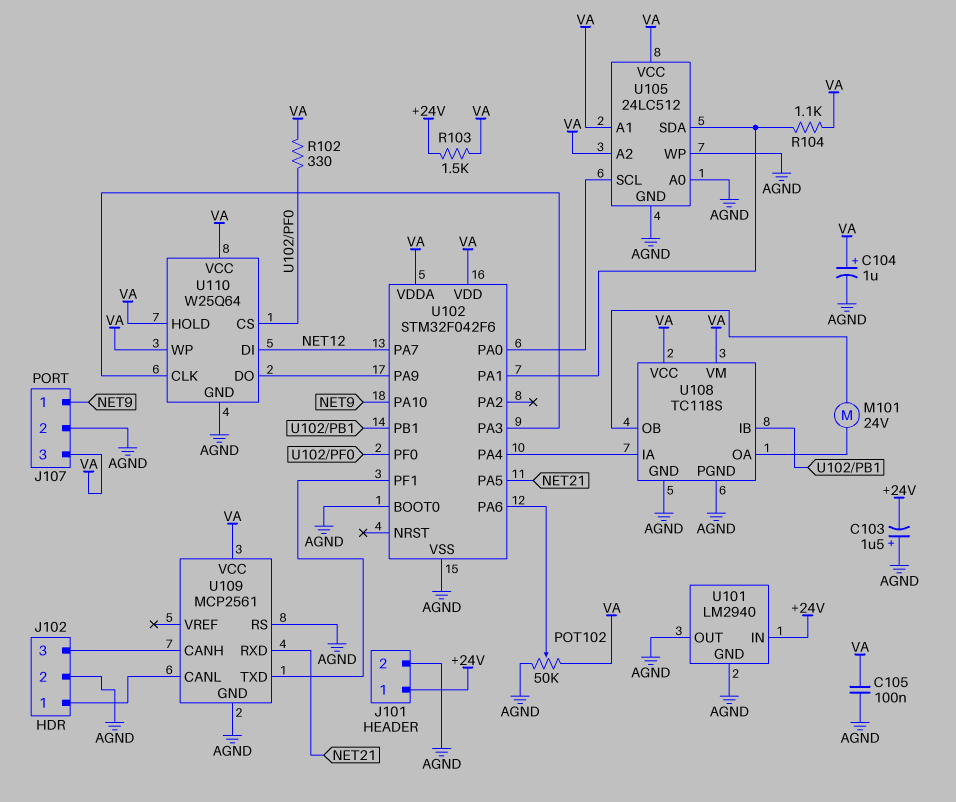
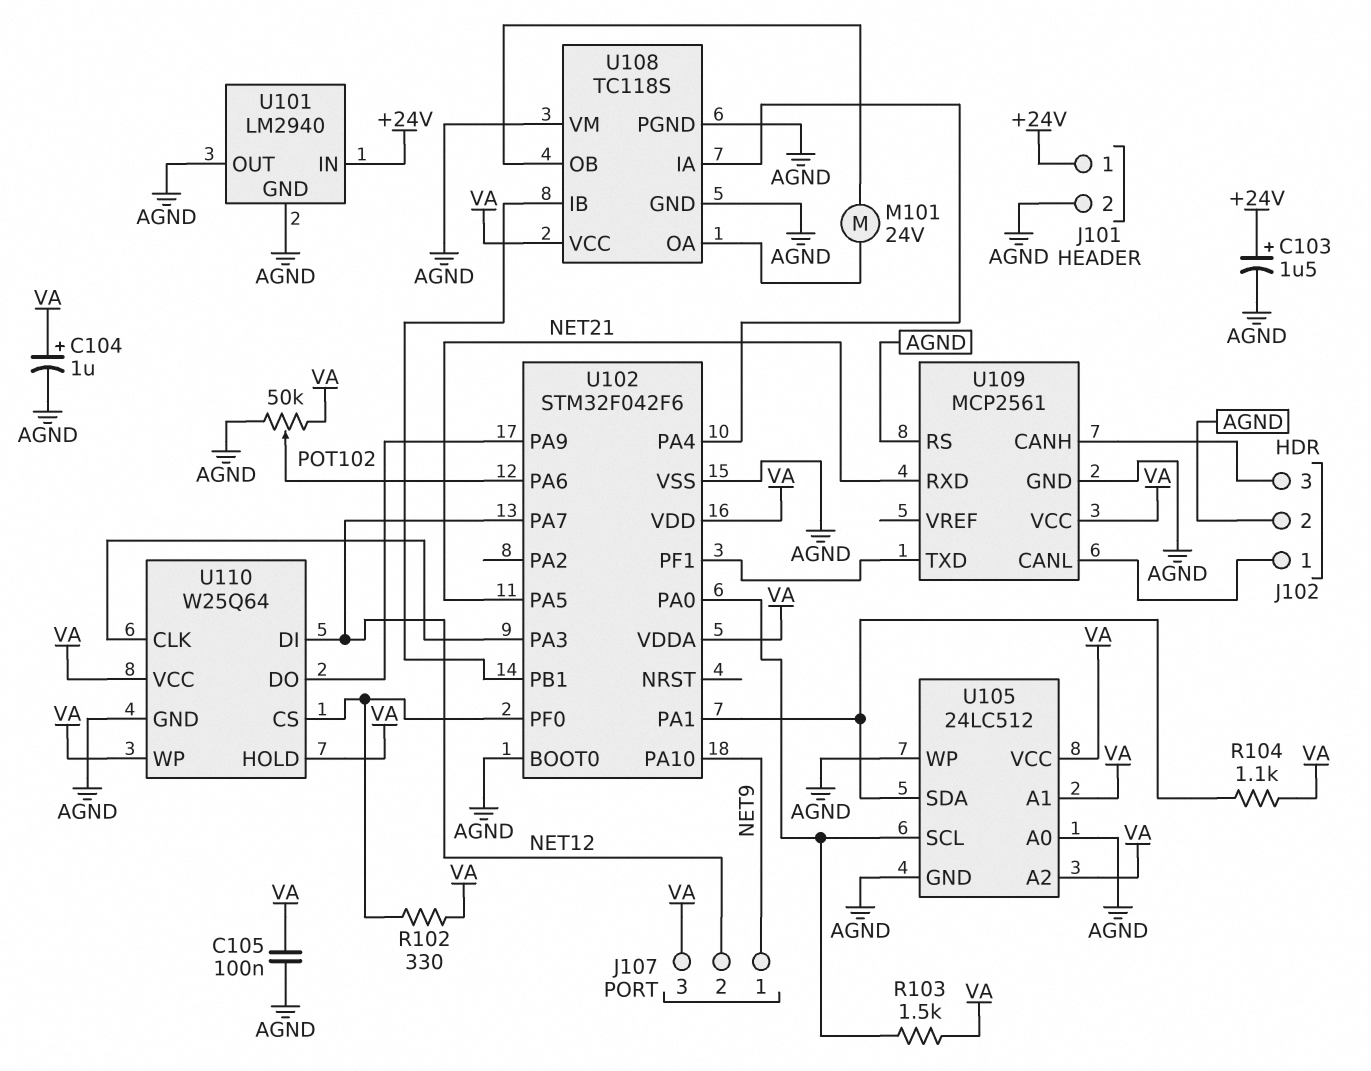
C103: 1.5uF (plus AGND, minus +24V) -> 1.5uF (plus +24V, minus AGND)
J107 pin 2: AGND -> NET12
R103: 1.5k (+24V, VA) -> 1.5k (U102/PA0, VA)
U108 pin VM: VA -> AGND

